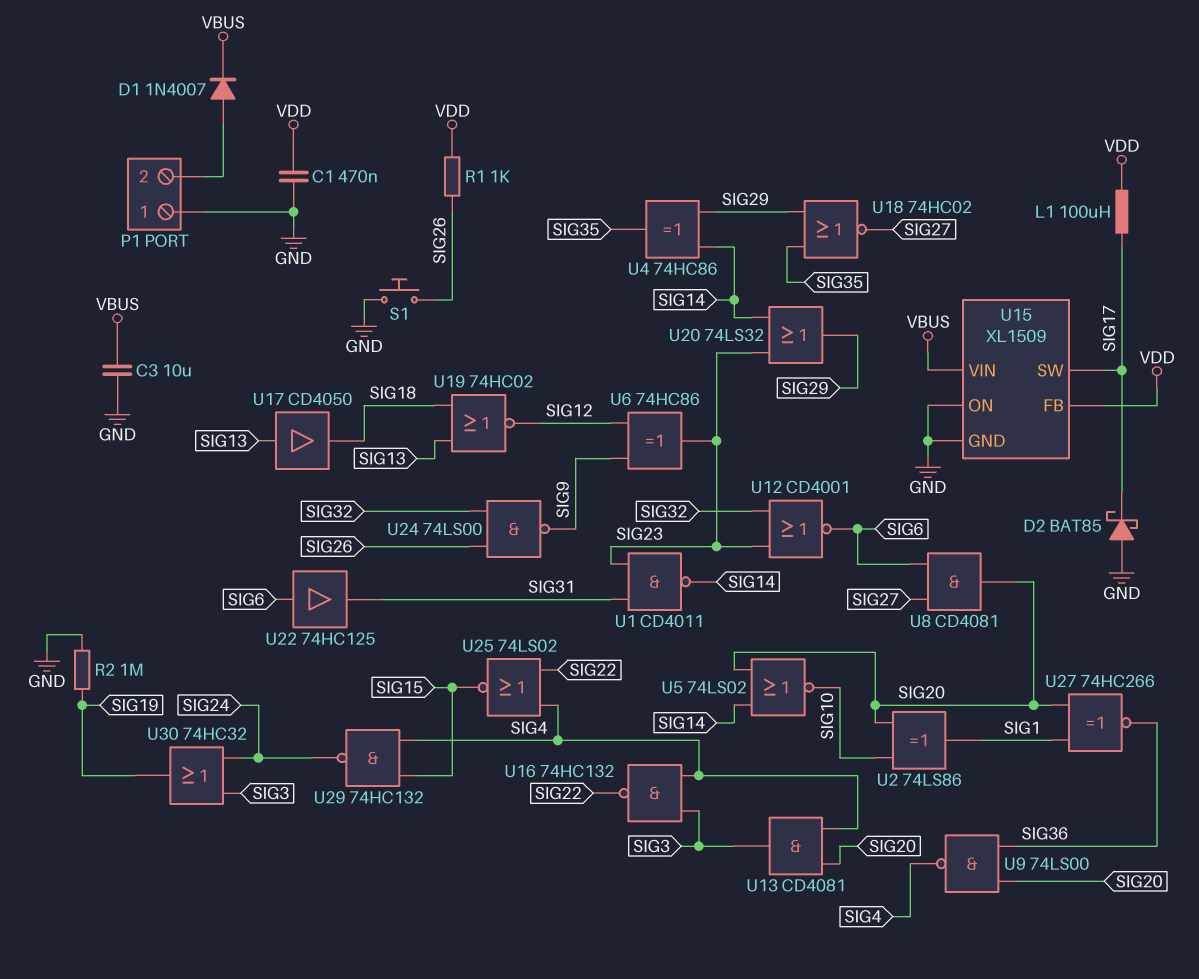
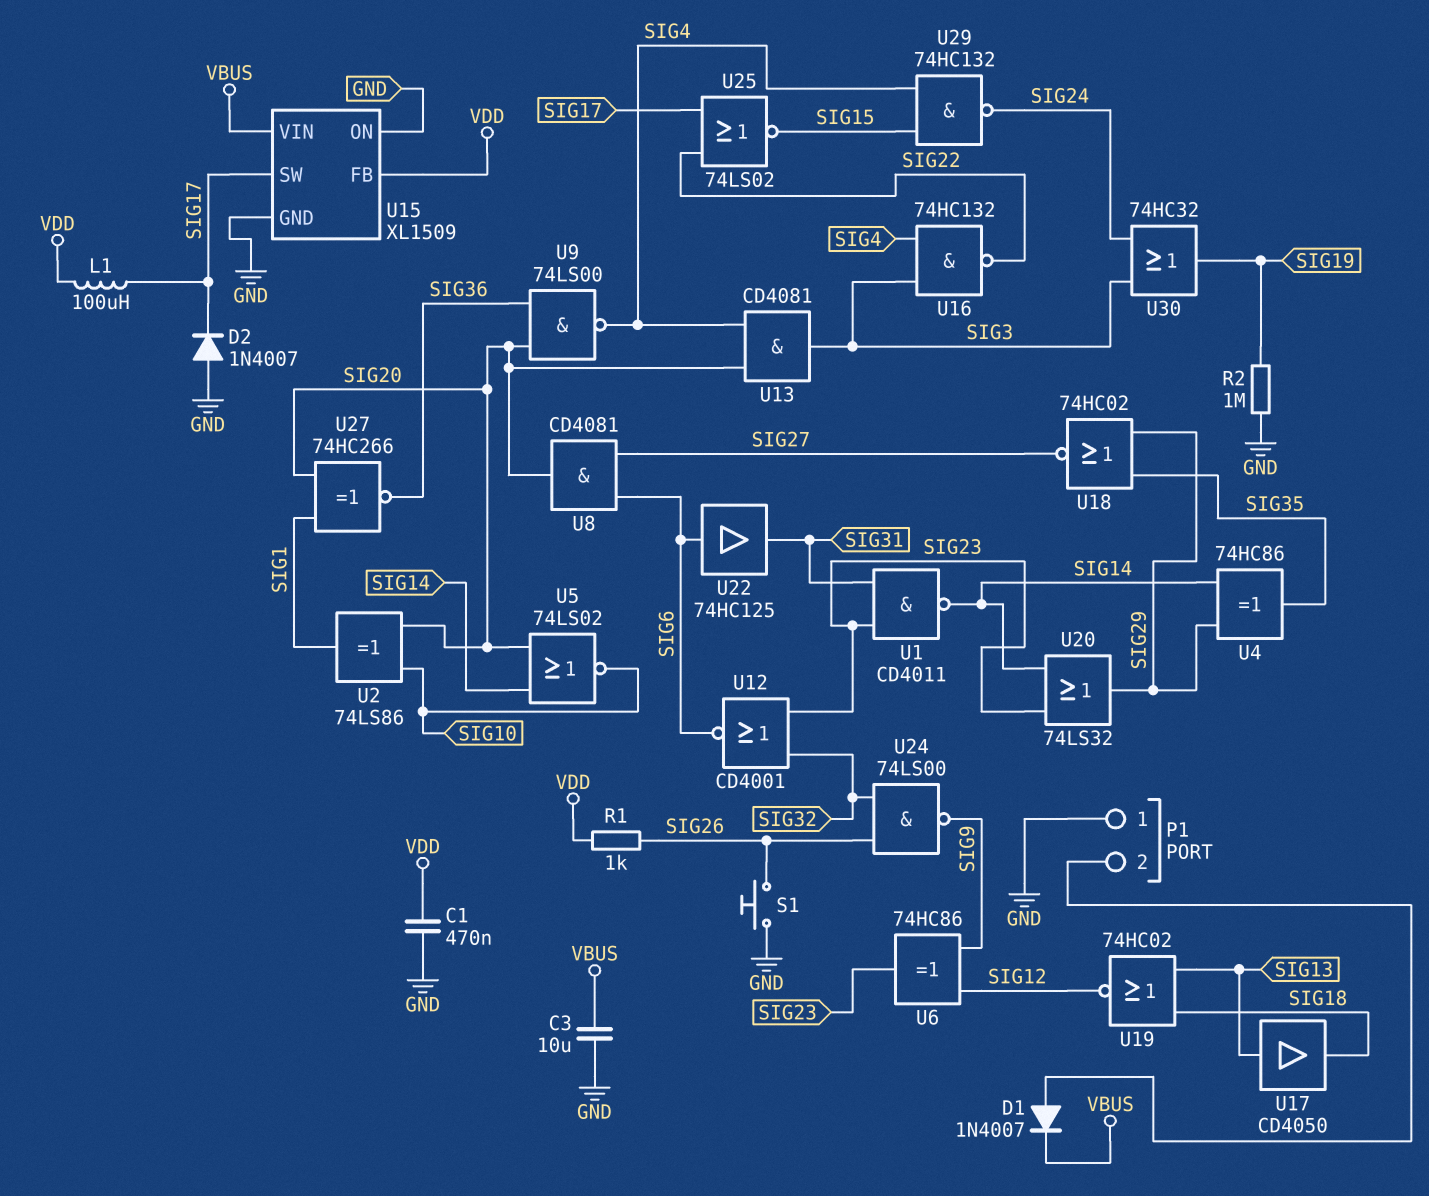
D2: schottky BAT85 (A GND, K SIG17) -> diode 1N4007 (A GND, K SIG17)
U25: NOR 74LS02 (in SIG4, in SIG22, out SIG15) -> NOR 74LS02 (in SIG17, in SIG22, out SIG15)

